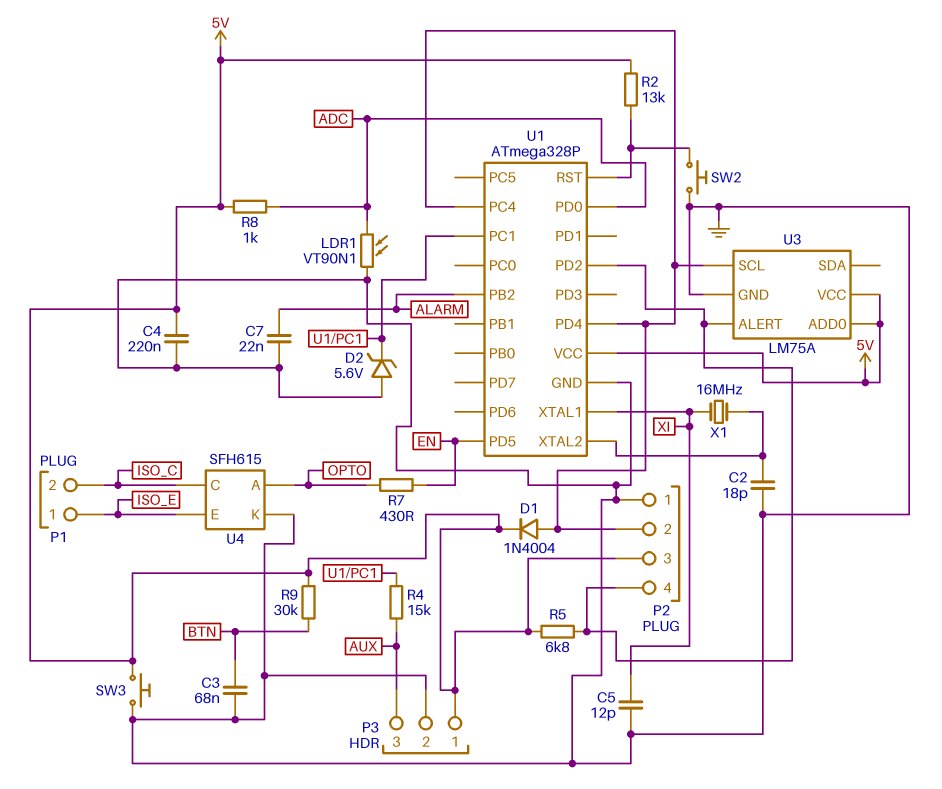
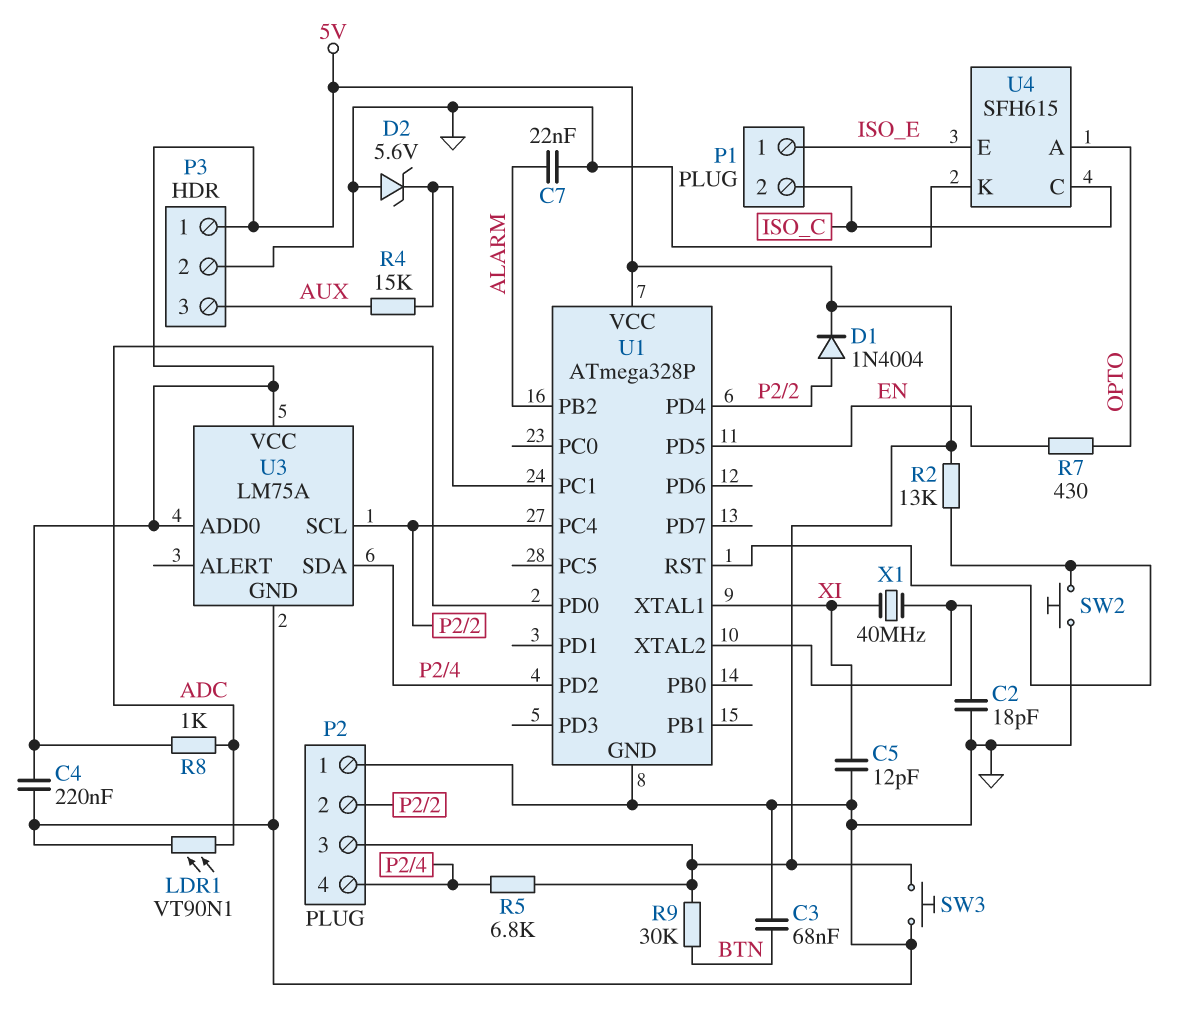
U3 pin ALERT: P2/4 -> none
U3 pin SDA: none -> P2/4
X1: 16MHz (U1/XTAL2, XI) -> 40MHz (U1/XTAL2, XI)

